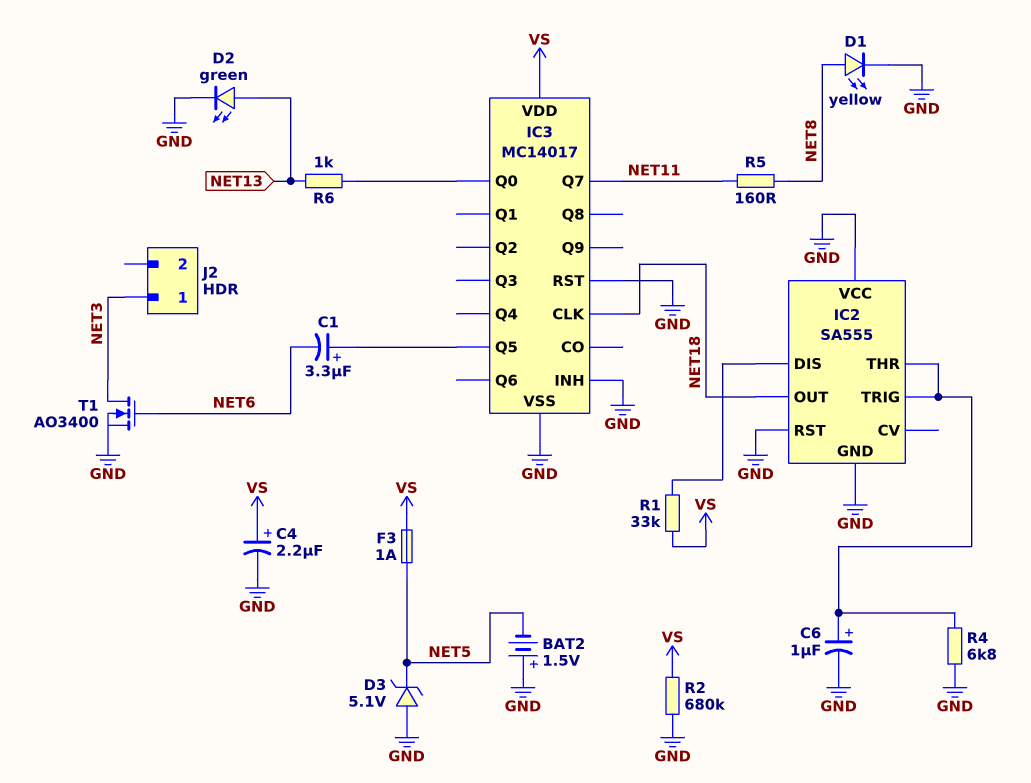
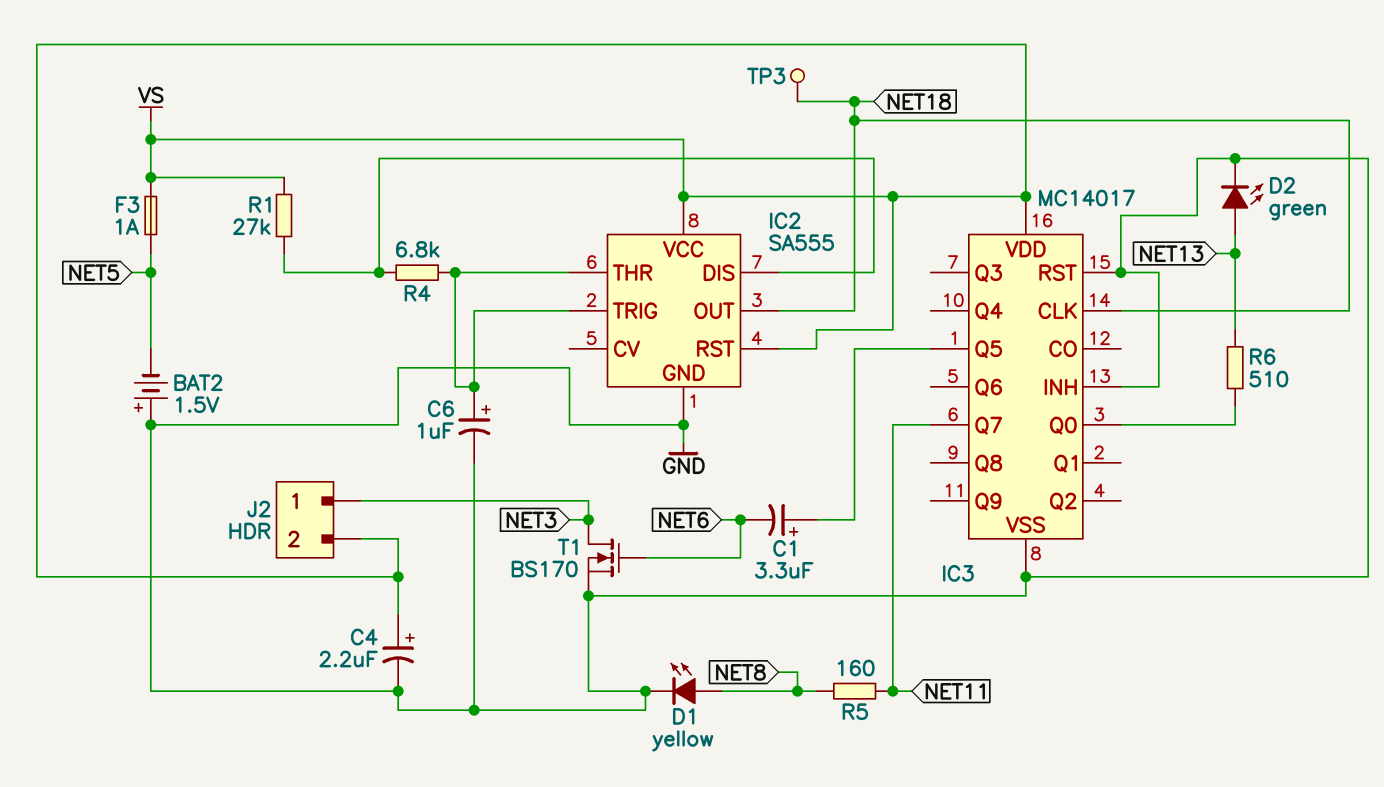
D3: zener 5.1V (A GND, K NET5) -> none
IC2 pin RST: GND -> VS
IC2 pin VCC: GND -> VS
J2 pin 2: none -> VS
R1: 33k (IC2/DIS, VS) -> 27k (IC2/DIS, VS)
R2: 680k (GND, VS) -> none
R4: 6.8k (GND, IC2/THR) -> 6.8k (IC2/DIS, IC2/THR)
R6: 1k (IC3/Q0, NET13) -> 510 (IC3/Q0, NET13)
T1: NMOS AO3400 (G NET6, D NET3, S GND) -> NMOS BS170 (G NET6, D NET3, S GND)
TP3: none -> test point (NET18)

